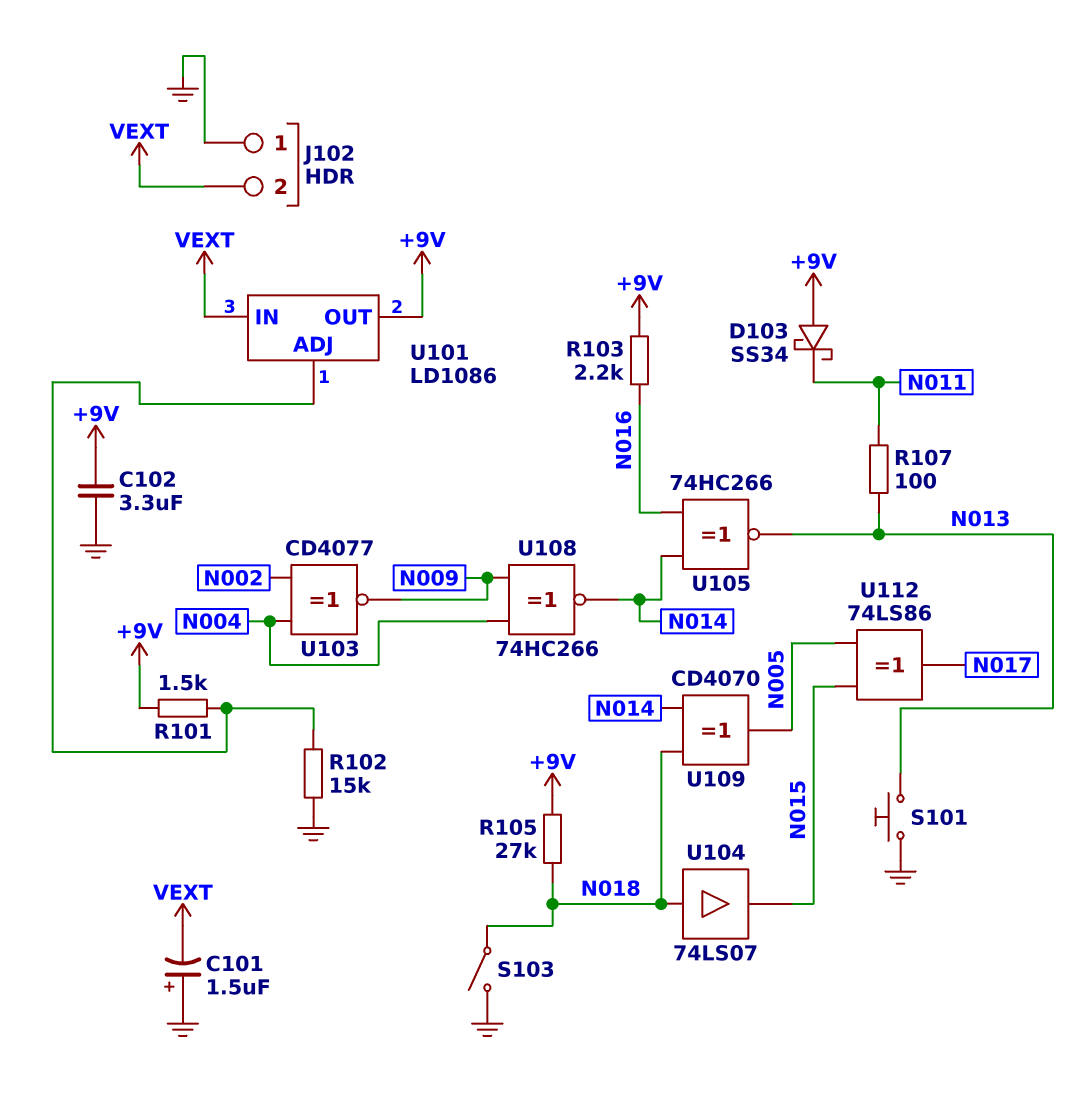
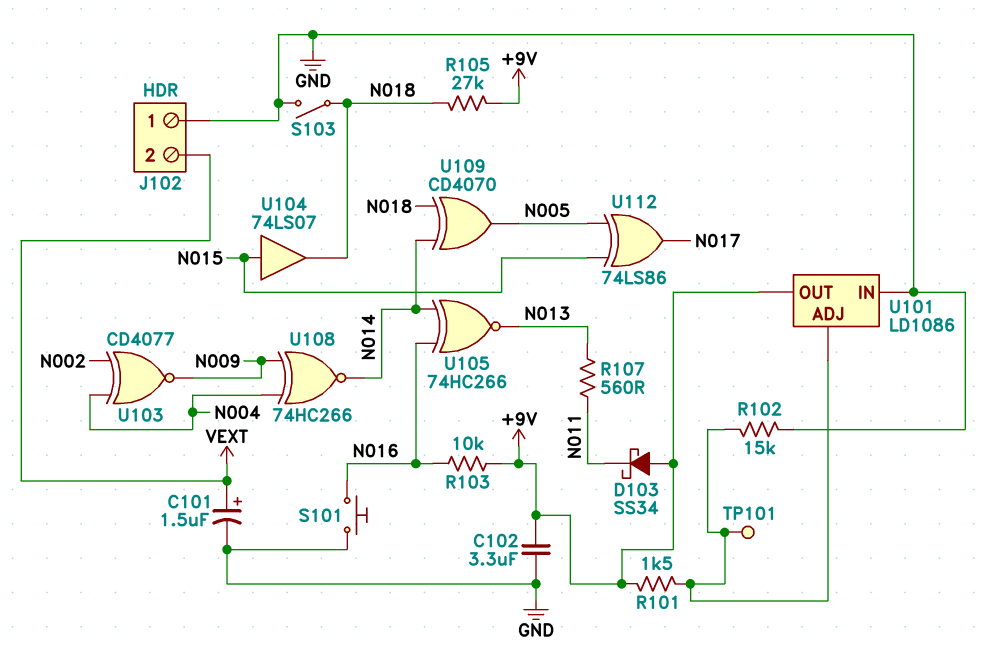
C101: 1.5uF (plus GND, minus VEXT) -> 1.5uF (plus VEXT, minus GND)
R103: 2.2k (+9V, N016) -> 10k (+9V, N016)
R107: 100 (N011, N013) -> 560 (N011, N013)
S101: button (GND, N013) -> button (GND, N016)
TP101: none -> test point (U101/ADJ)
U101 pin IN: VEXT -> GND
U104: buffer 74LS07 (in N018, out N015) -> buffer 74LS07 (in N015, out N018)

